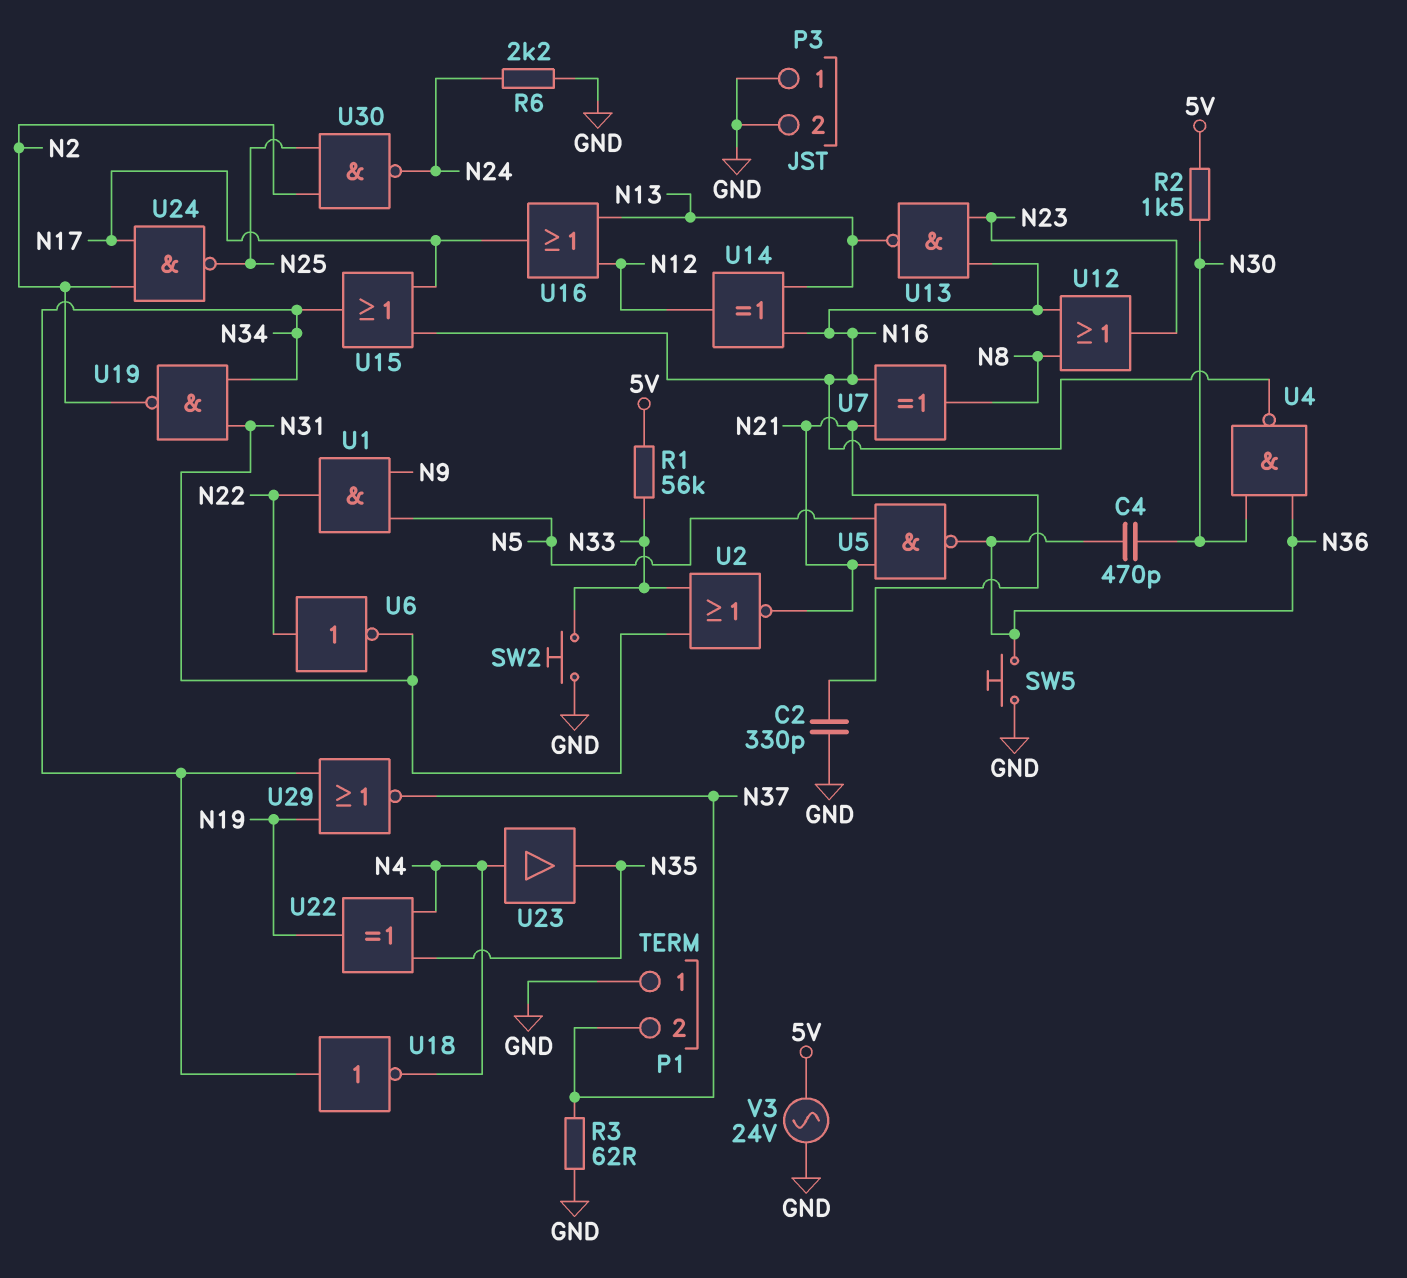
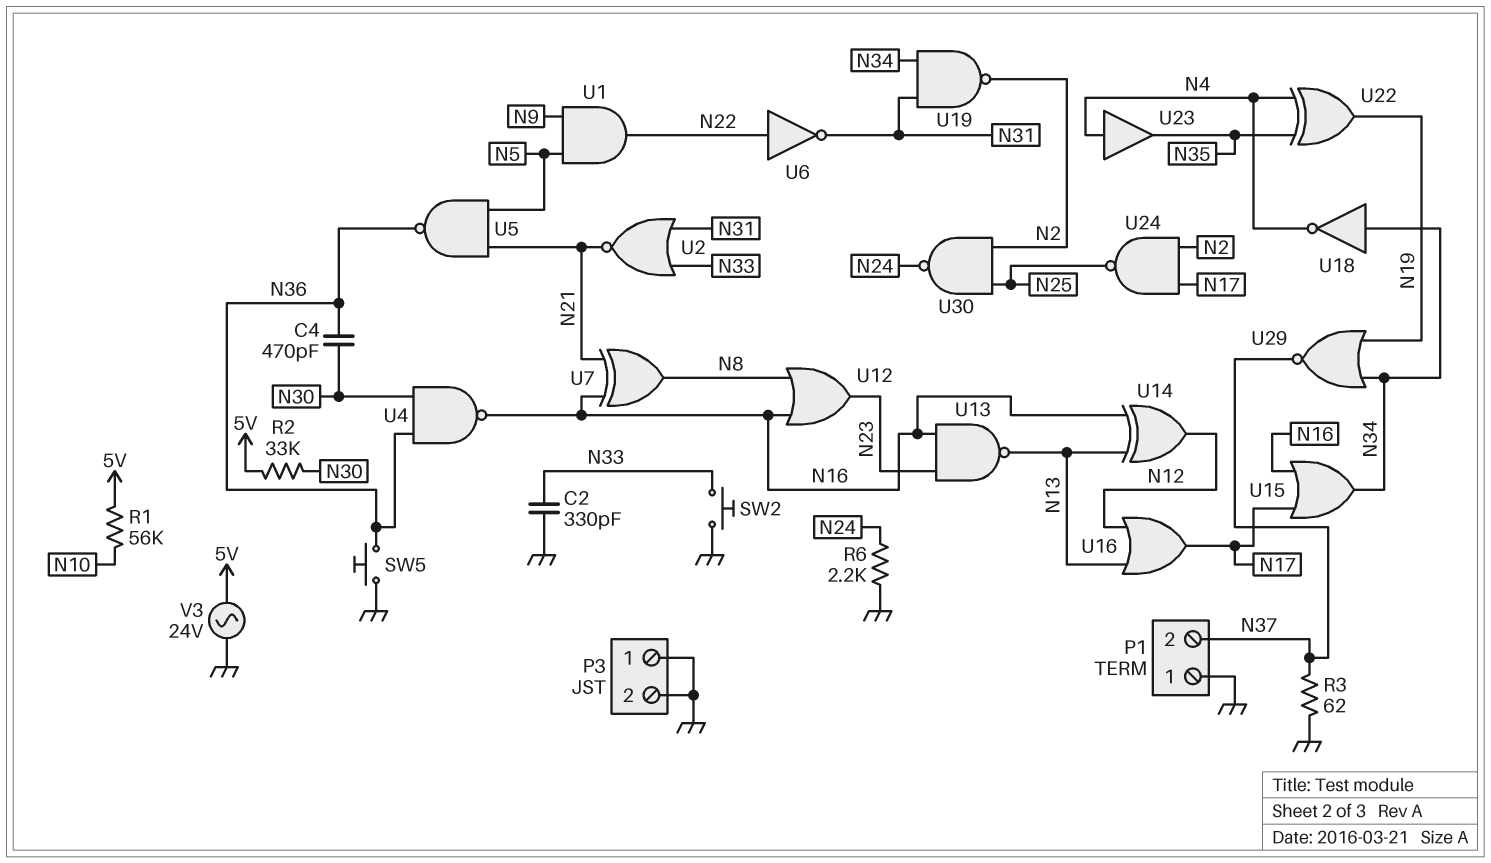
C2: 330pF (GND, N21) -> 330pF (GND, N33)
R1: 56k (5V, N33) -> 56k (5V, N10)
R2: 1.5k (5V, N30) -> 33k (5V, N30)

